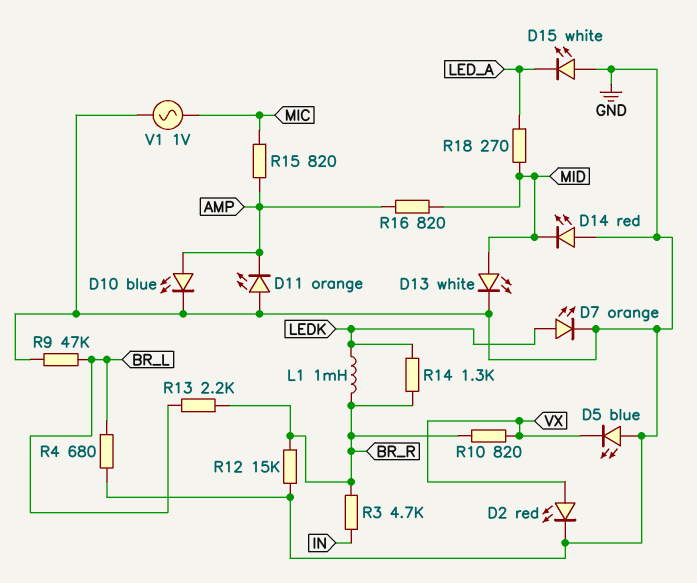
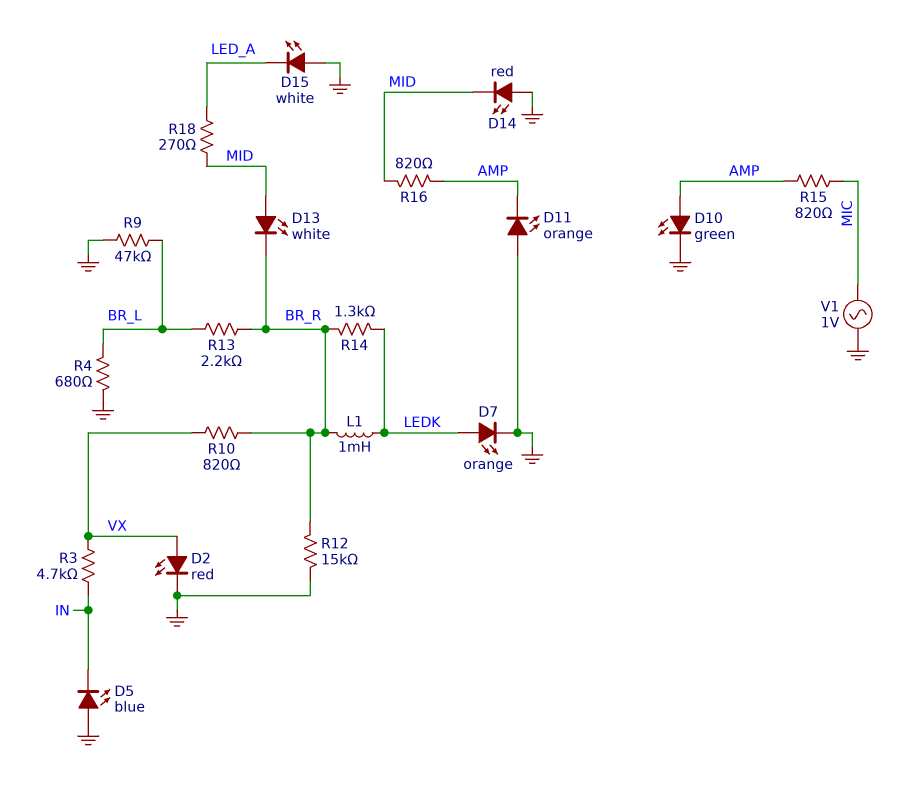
D5: LED blue (A GND, K VX) -> LED blue (A GND, K IN)
D10: LED blue (A AMP, K GND) -> LED green (A AMP, K GND)
D13: LED white (A MID, K GND) -> LED white (A MID, K BR_R)
R3: 4.7k (BR_R, IN) -> 4.7k (IN, VX)

